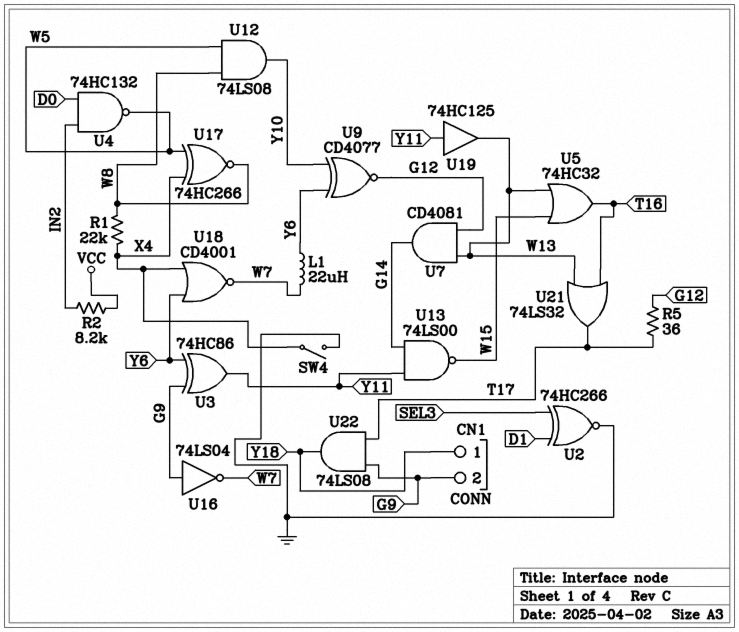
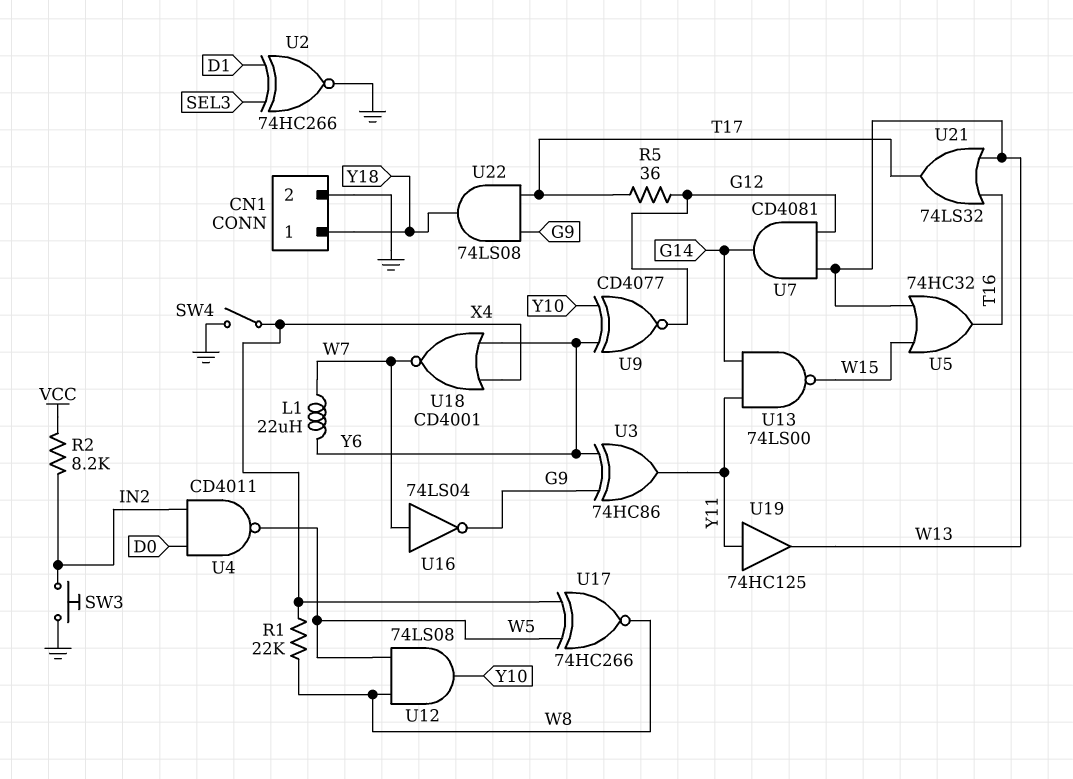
CN1 pin 2: G9 -> GND
SW3: none -> button (GND, IN2)
U4: NAND 74HC132 (in D0, in IN2, out W5) -> NAND CD4011 (in D0, in IN2, out W5)
U16: NOT 74LS04 (in G9, out W7) -> NOT 74LS04 (in W7, out G9)

